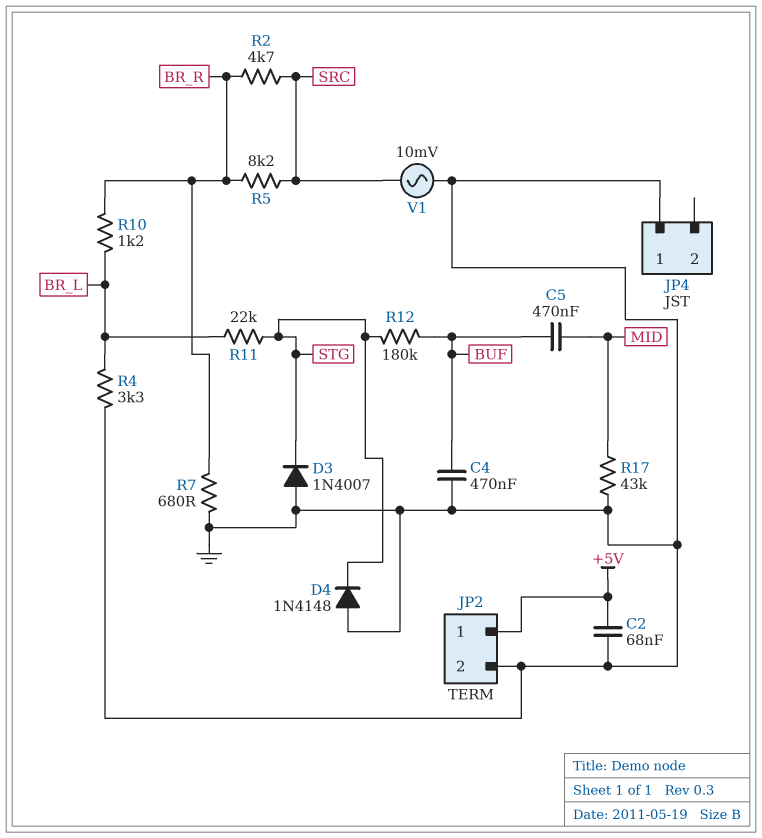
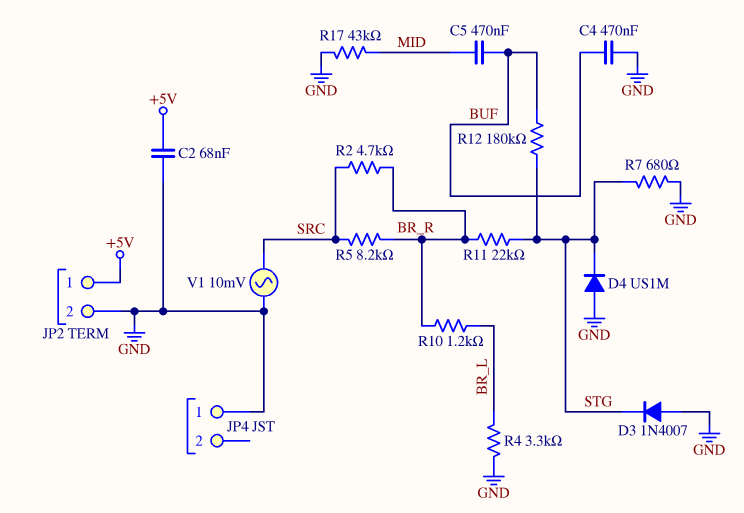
D4: diode 1N4148 (A GND, K STG) -> diode US1M (A GND, K STG)
R7: 680 (BR_R, GND) -> 680 (GND, STG)
R11: 22k (BR_L, STG) -> 22k (BR_R, STG)

